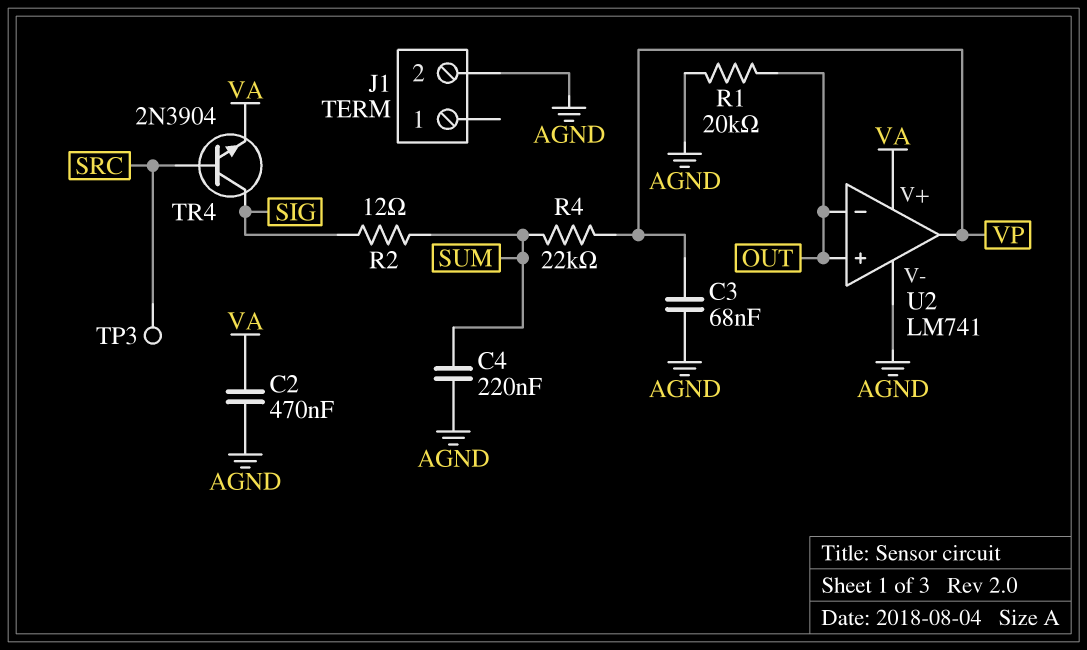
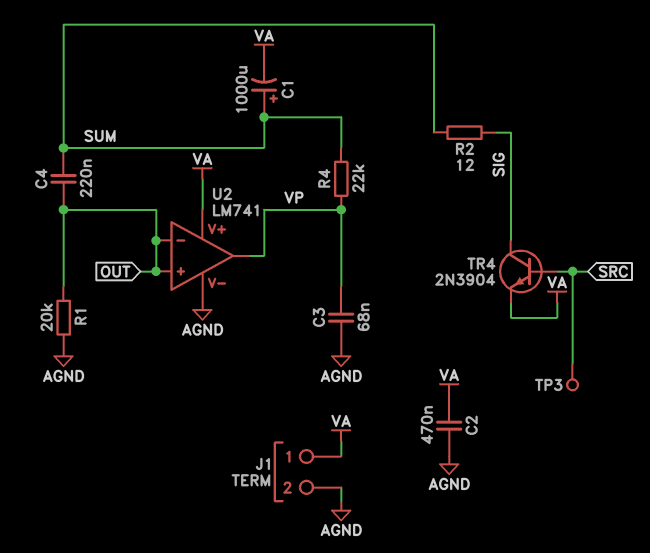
C1: none -> 1000uF (plus SUM, minus VA)
C4: 220nF (AGND, SUM) -> 220nF (OUT, SUM)
J1 pin 1: none -> VA

